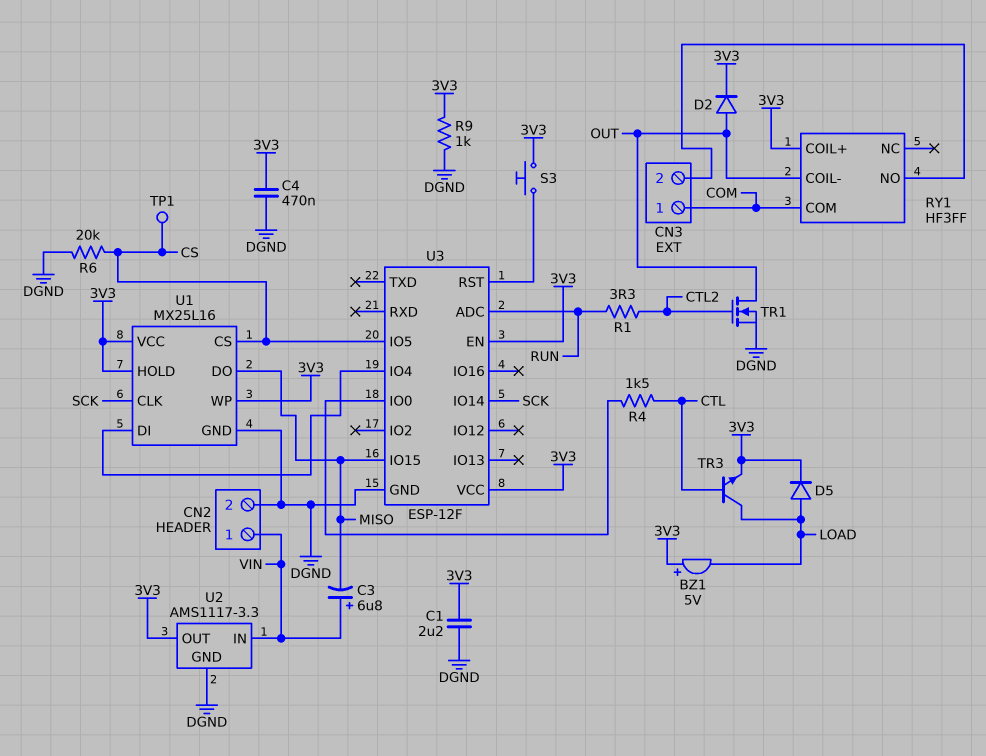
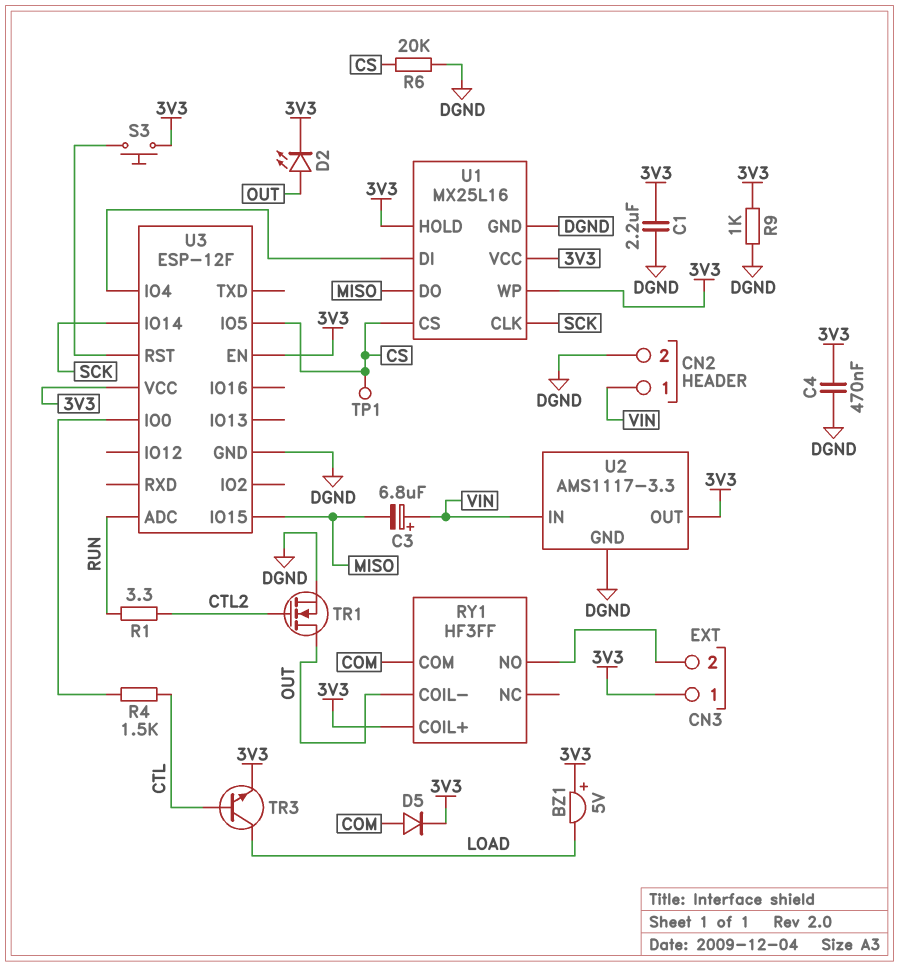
CN3 pin 1: COM -> 3V3
D2: diode (A OUT, K 3V3) -> LED (A OUT, K 3V3)
D5: diode (A LOAD, K 3V3) -> diode (A COM, K 3V3)

